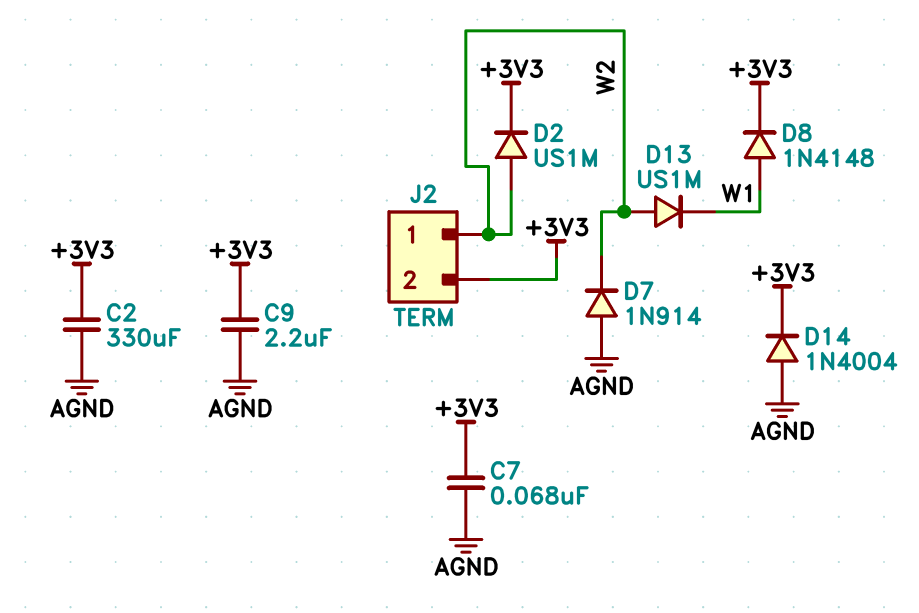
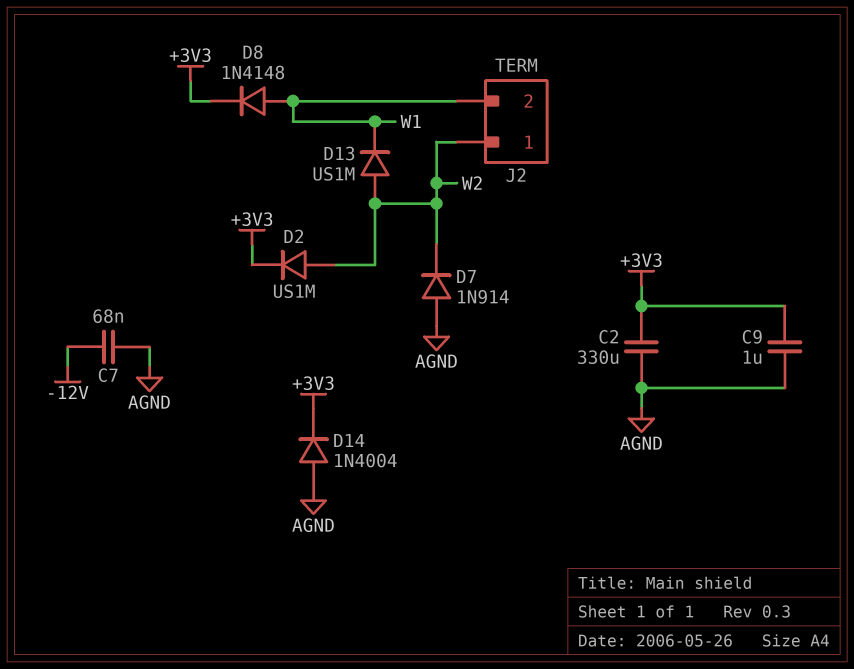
C7: 68nF (+3V3, AGND) -> 68nF (-12V, AGND)
C9: 2.2uF (+3V3, AGND) -> 1uF (+3V3, AGND)
J2 pin 2: +3V3 -> W1

